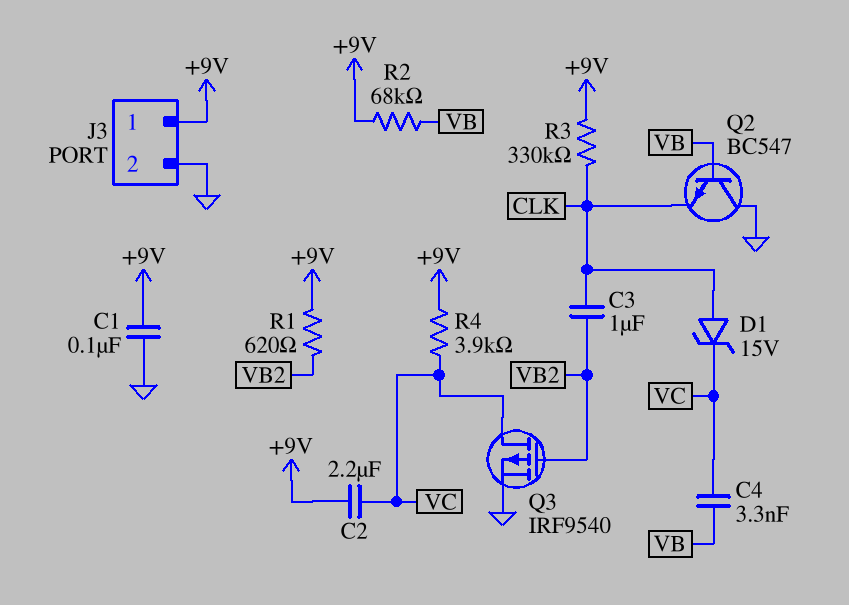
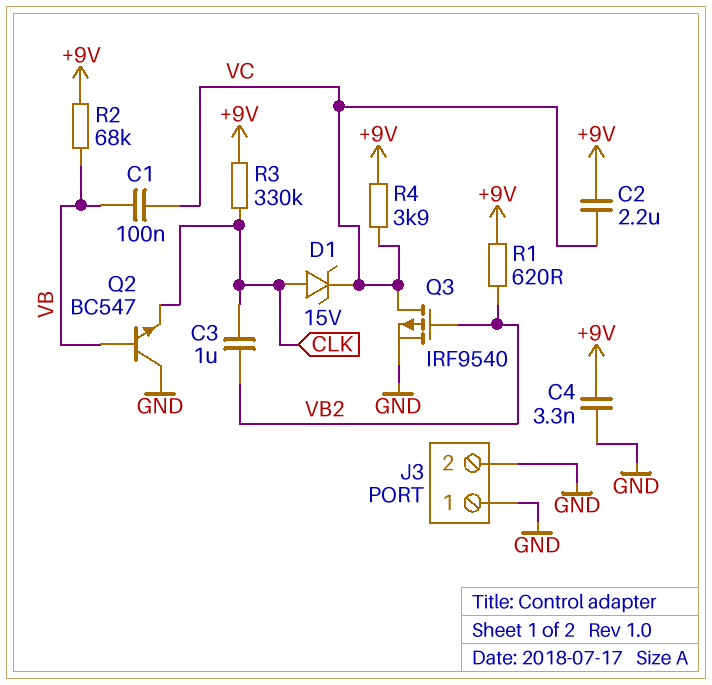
C1: 100nF (+9V, GND) -> 100nF (VB, VC)
C4: 3.3nF (VB, VC) -> 3.3nF (+9V, GND)
J3 pin 1: +9V -> GND

